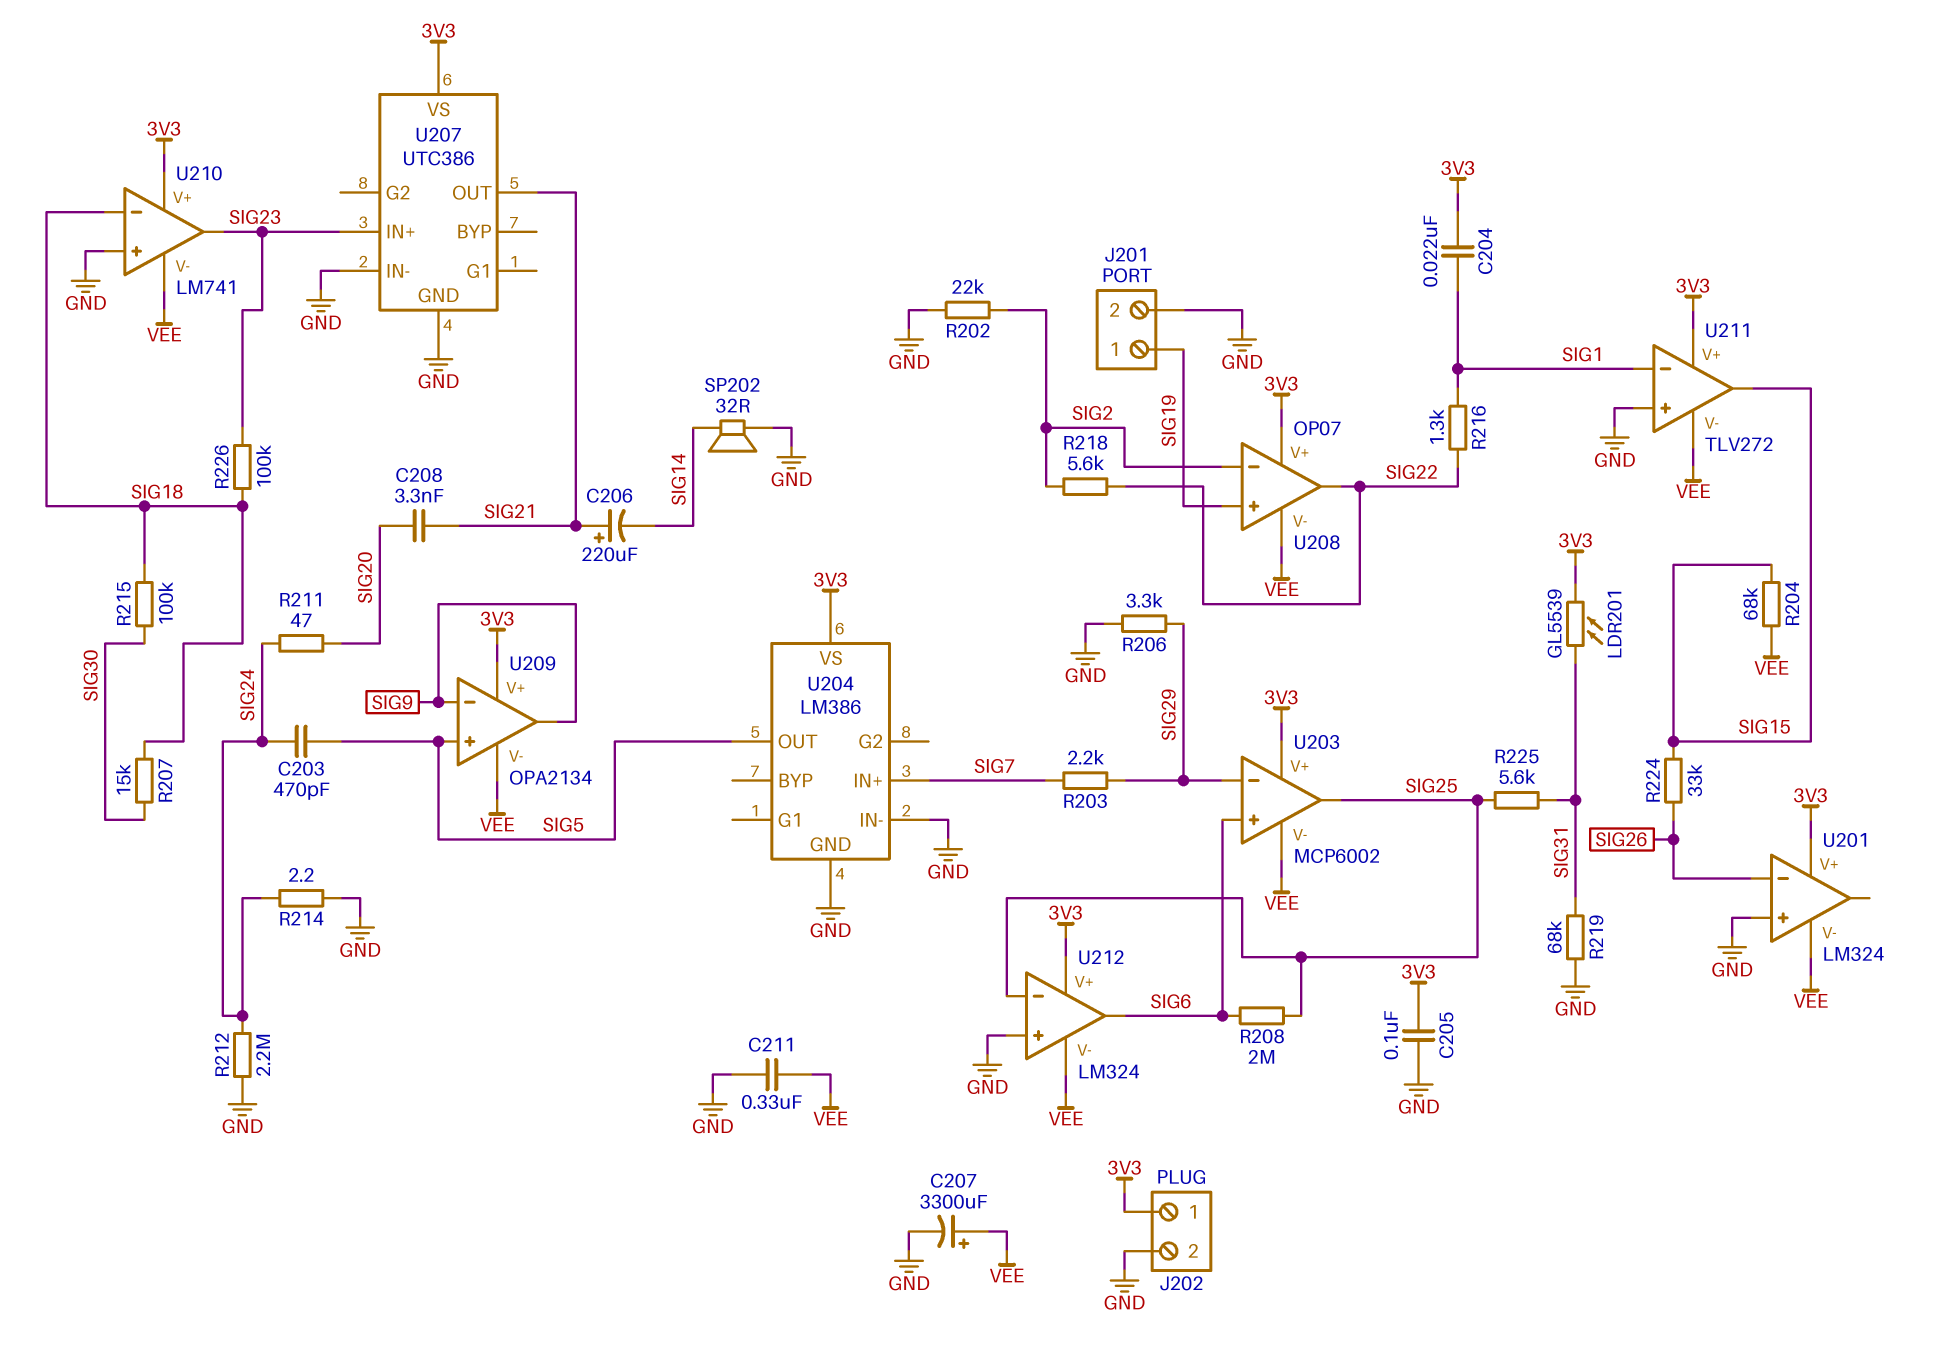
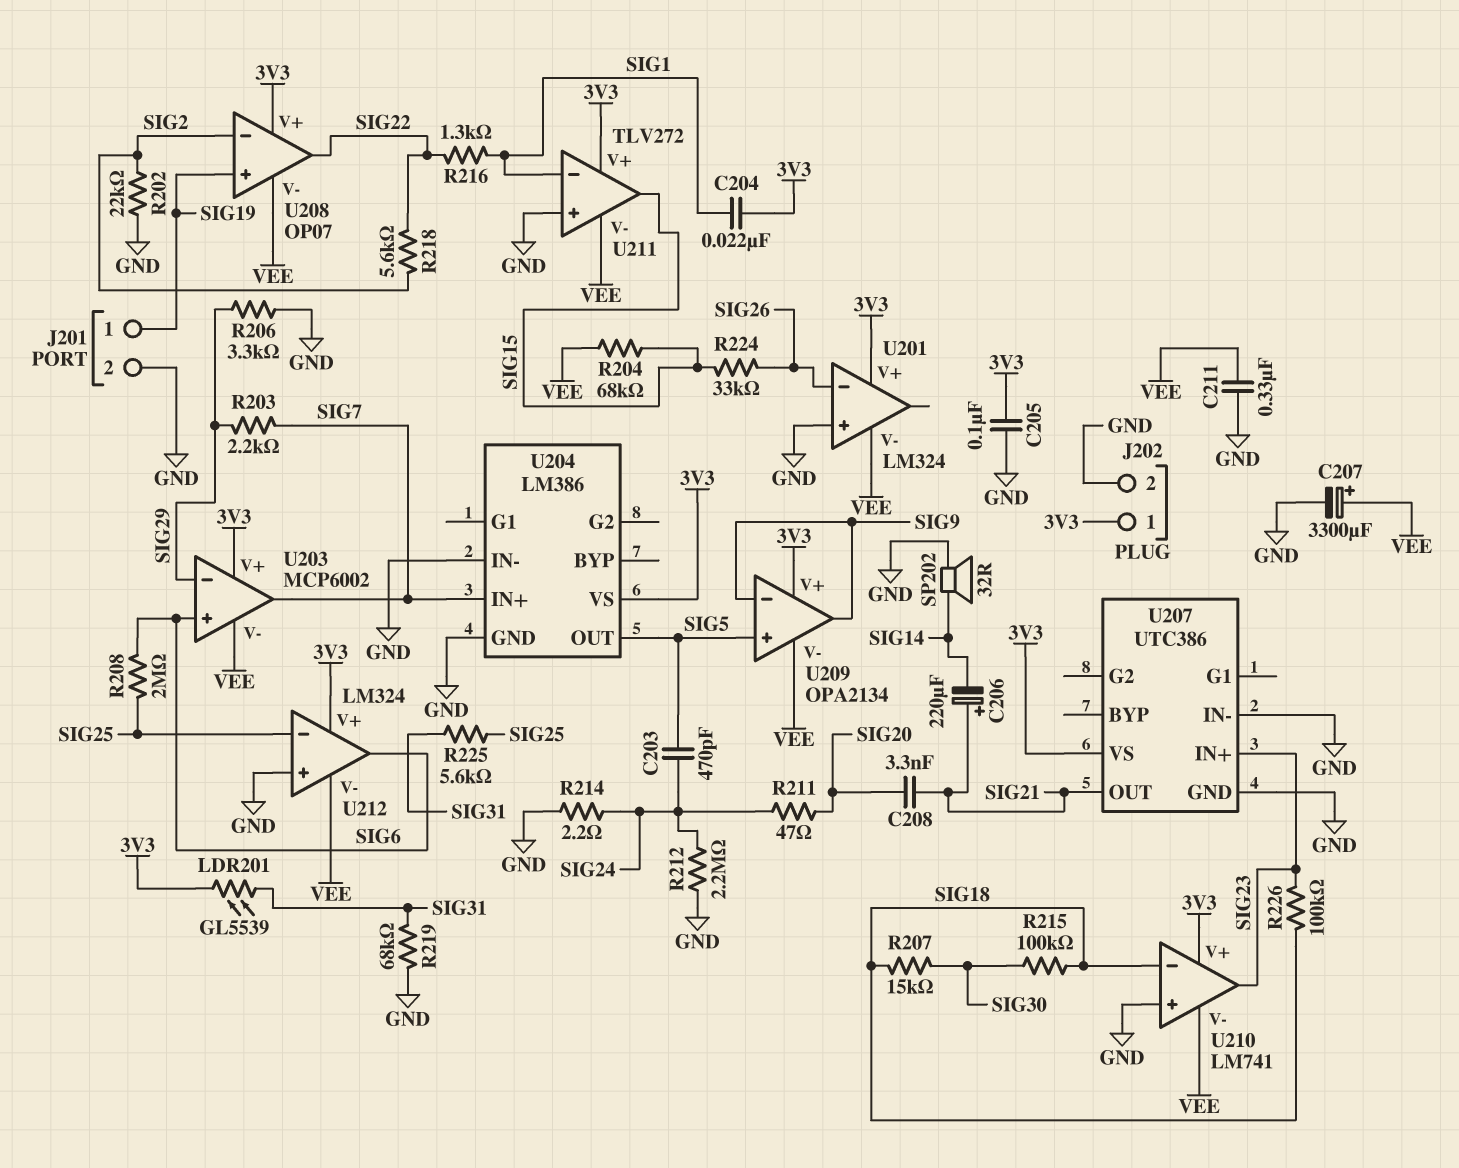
U203 pin out: SIG25 -> SIG7

